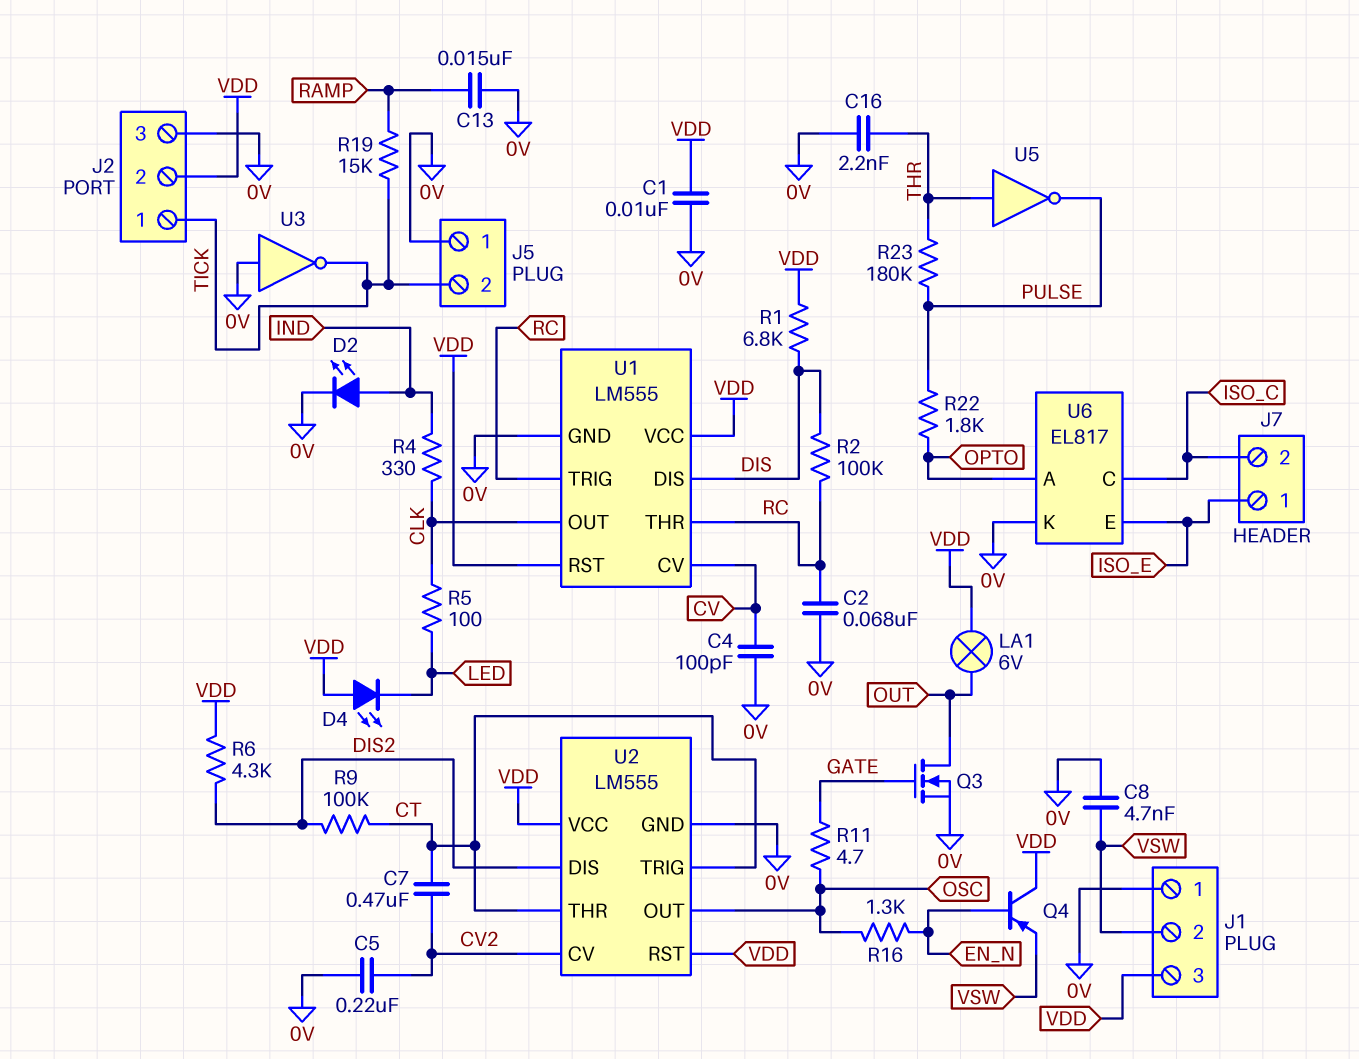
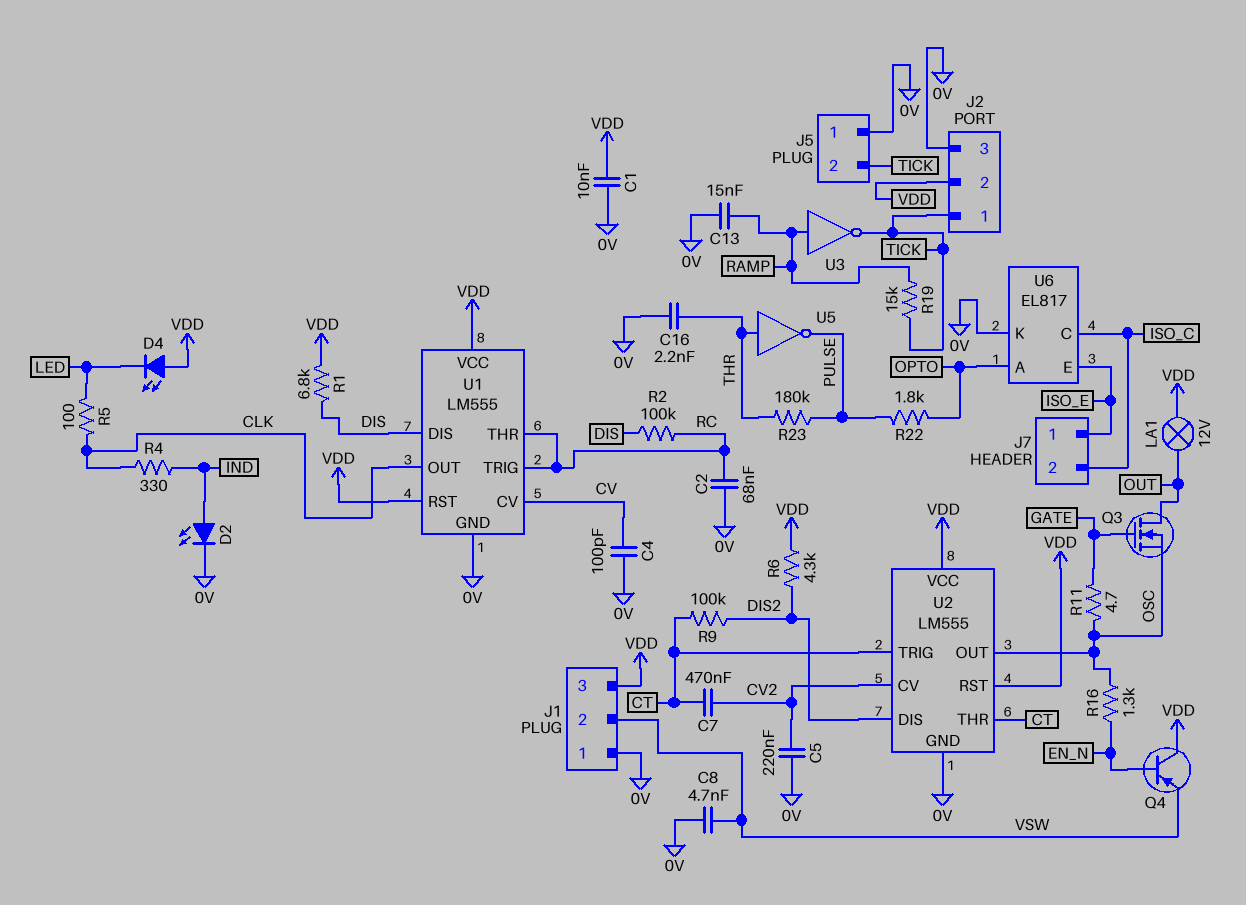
LA1: lamp 6V (OUT, VDD) -> lamp 12V (OUT, VDD)
Q3: NMOS (G GATE, D OUT, S 0V) -> NMOS (G GATE, D OUT, S OSC)
U3: NOT (in 0V, out TICK) -> NOT (in RAMP, out TICK)

